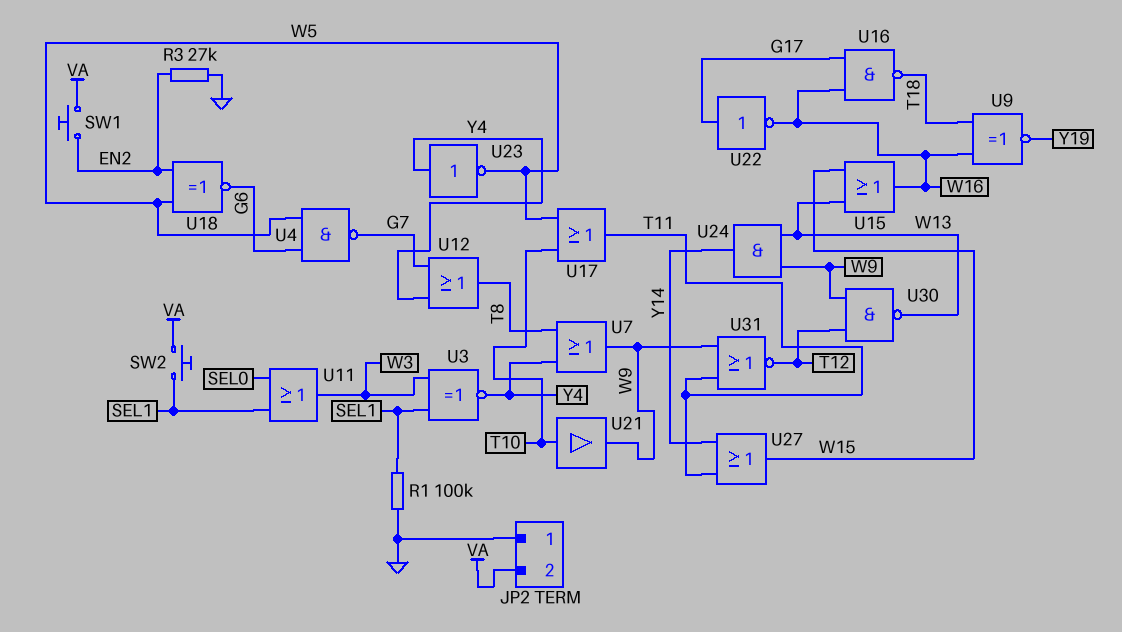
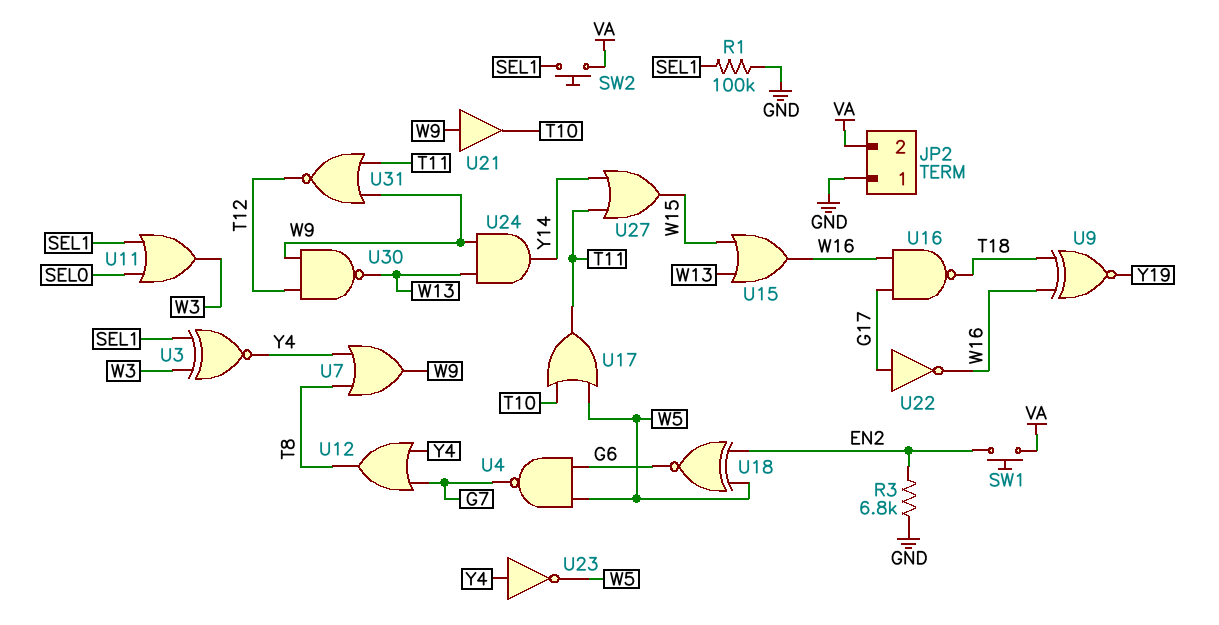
R3: 27k (EN2, GND) -> 6.8k (EN2, GND)
U21: buffer (in T10, out W9) -> buffer (in W9, out T10)

